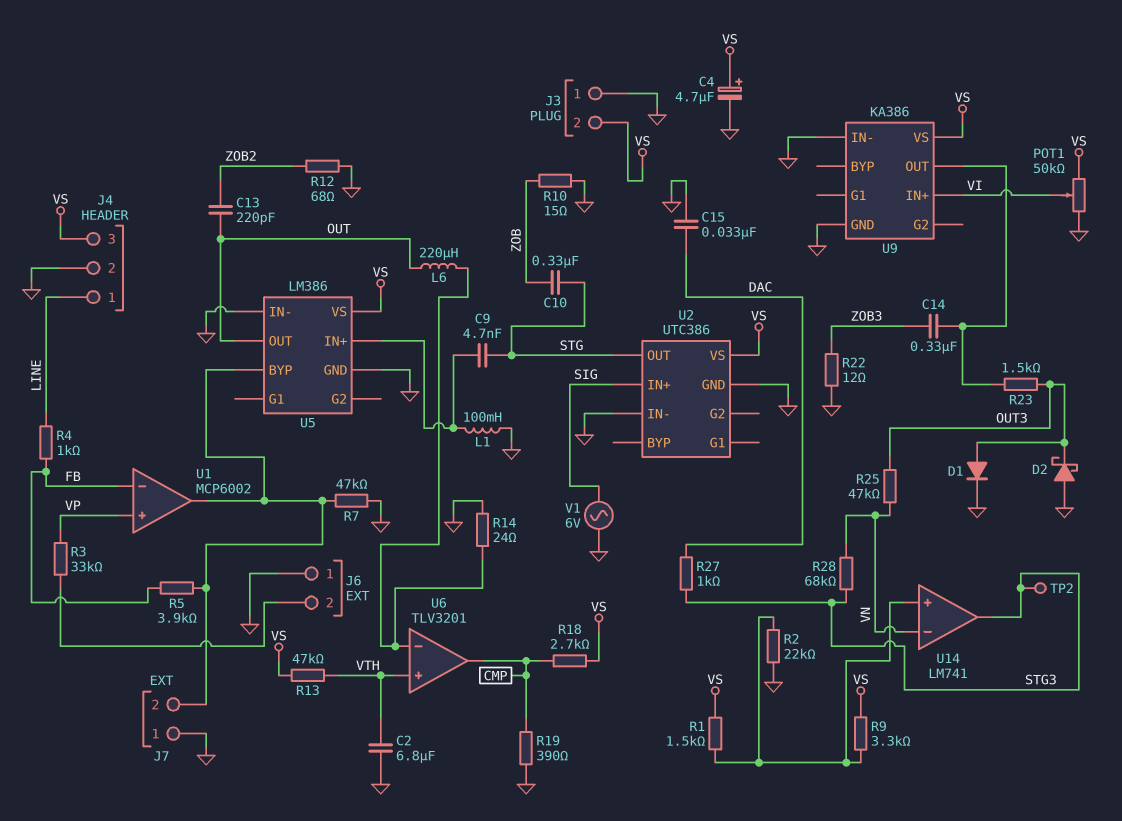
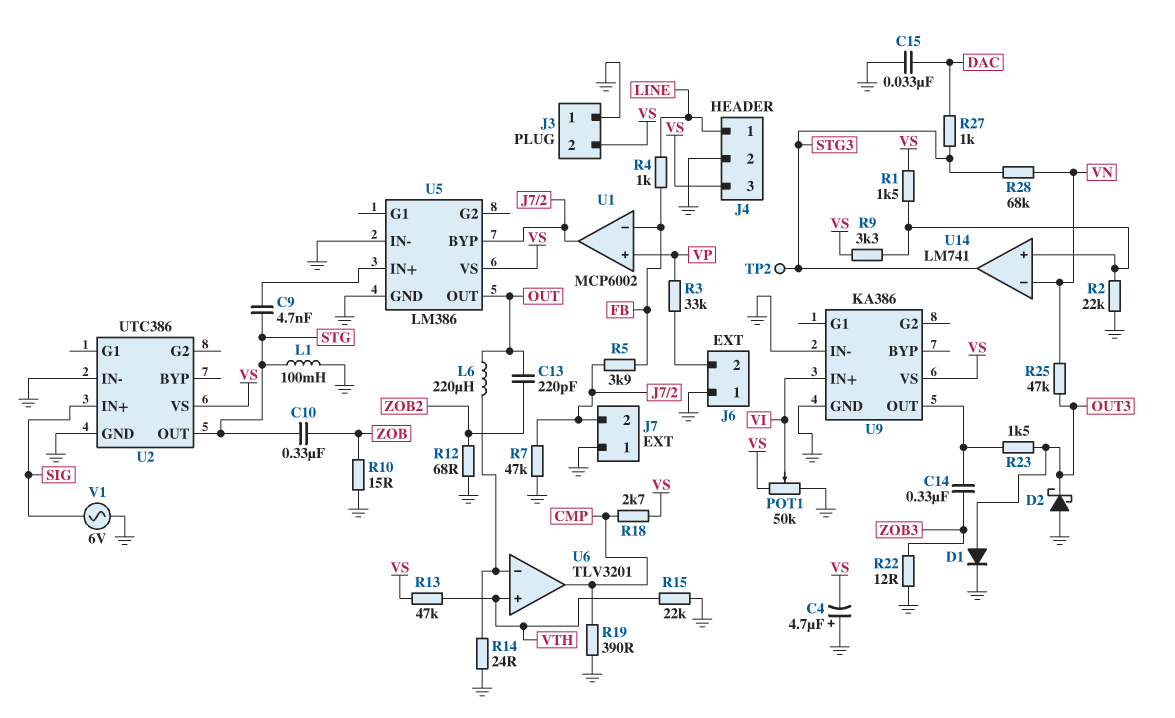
C2: 6.8uF (GND, VTH) -> none
C4: 4.7uF (plus VS, minus GND) -> 4.7uF (plus GND, minus VS)
L1: 100mH (GND, U5/IN+) -> 100mH (GND, STG)
R15: none -> 22k (GND, VTH)

